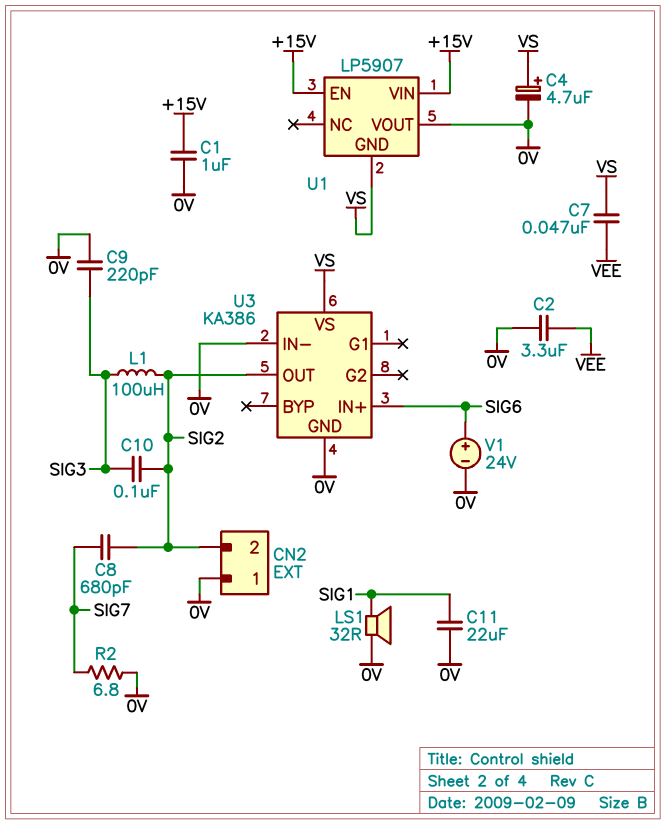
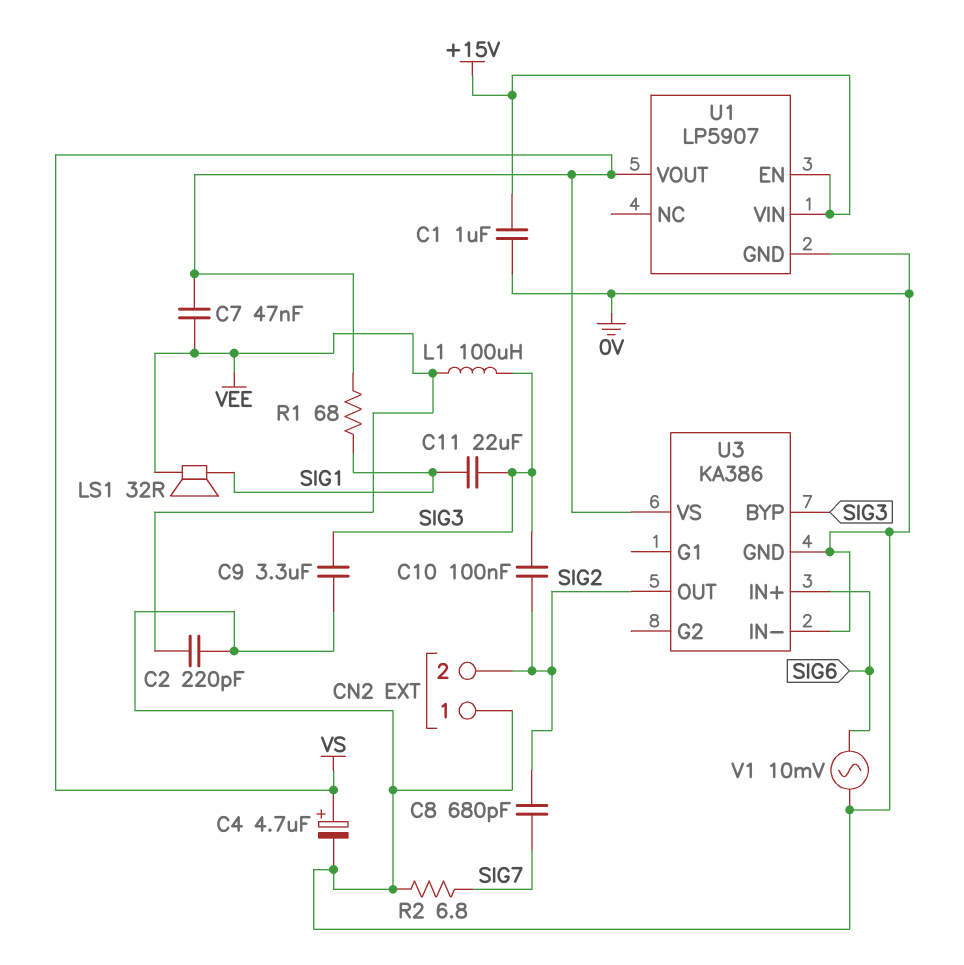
C2: 3.3uF (0V, VEE) -> 220pF (0V, VEE)
C9: 220pF (0V, SIG3) -> 3.3uF (0V, SIG3)
C11: 22uF (0V, SIG1) -> 22uF (SIG1, SIG3)
L1: 100uH (SIG2, SIG3) -> 100uH (SIG3, VEE)
LS1: speaker 32R (0V, SIG1) -> speaker 32R (SIG1, VEE)
R1: none -> 68 (SIG1, VS)
U1 pin GND: VS -> 0V
U1 pin VOUT: 0V -> VS
U3 pin BYP: none -> SIG3
V1: 24V (plus SIG6, minus 0V) -> AC 10mV (0V, SIG6)

